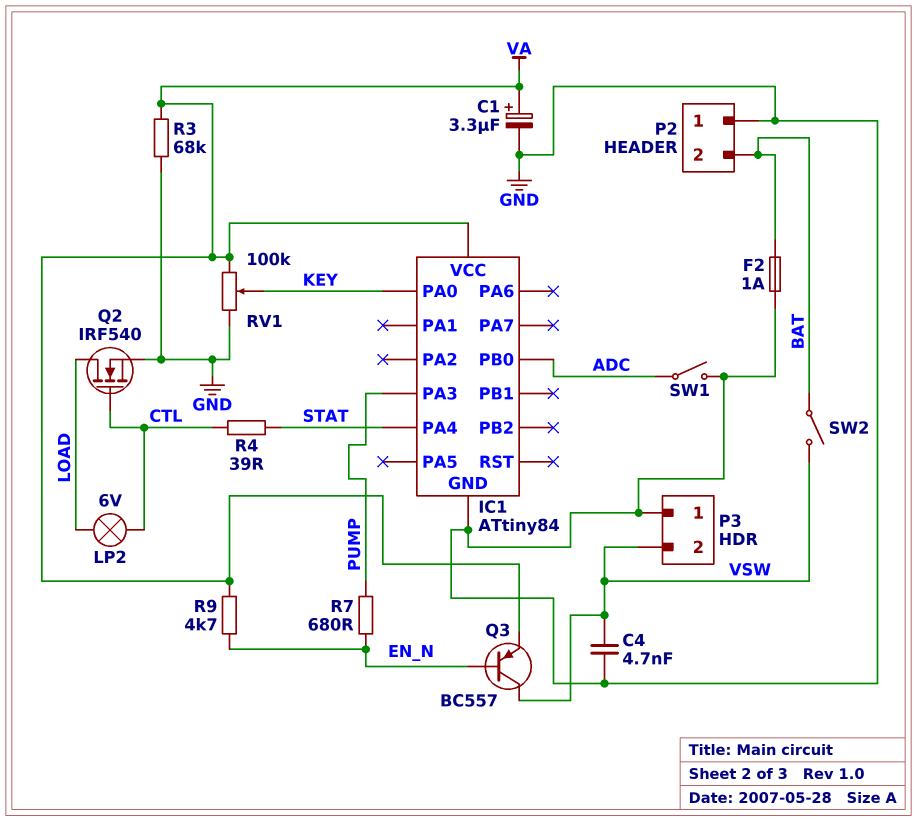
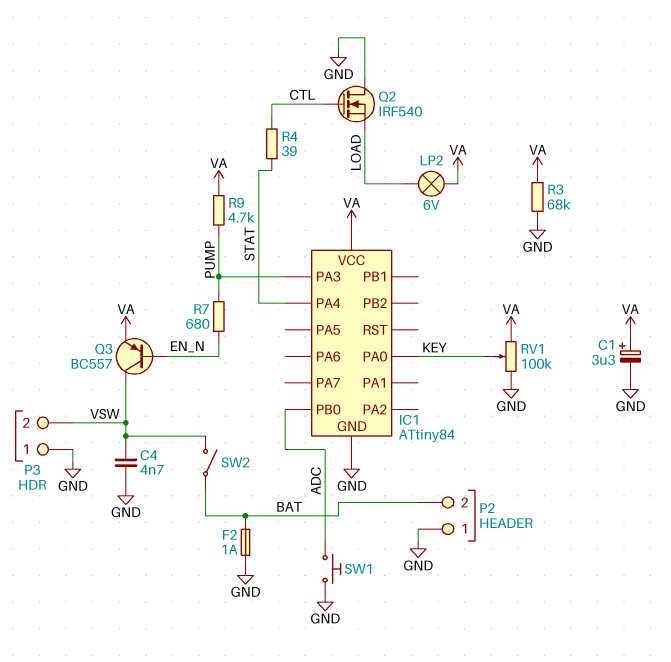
LP2: lamp 6V (CTL, LOAD) -> lamp 6V (LOAD, VA)
Q2: NMOS IRF540 (G CTL, D LOAD, S GND) -> NMOS IRF540 (G CTL, D GND, S LOAD)
R9: 4.7k (EN_N, VA) -> 4.7k (PUMP, VA)
SW1: switch (ADC, GND) -> button (ADC, GND)

